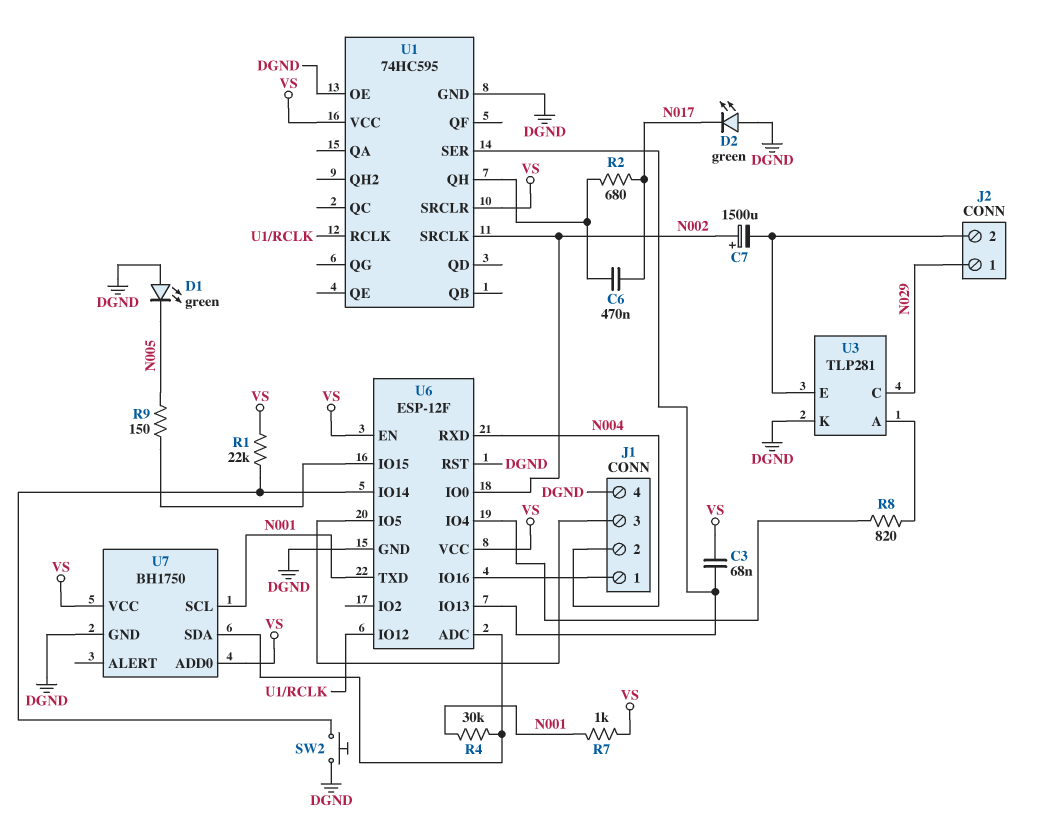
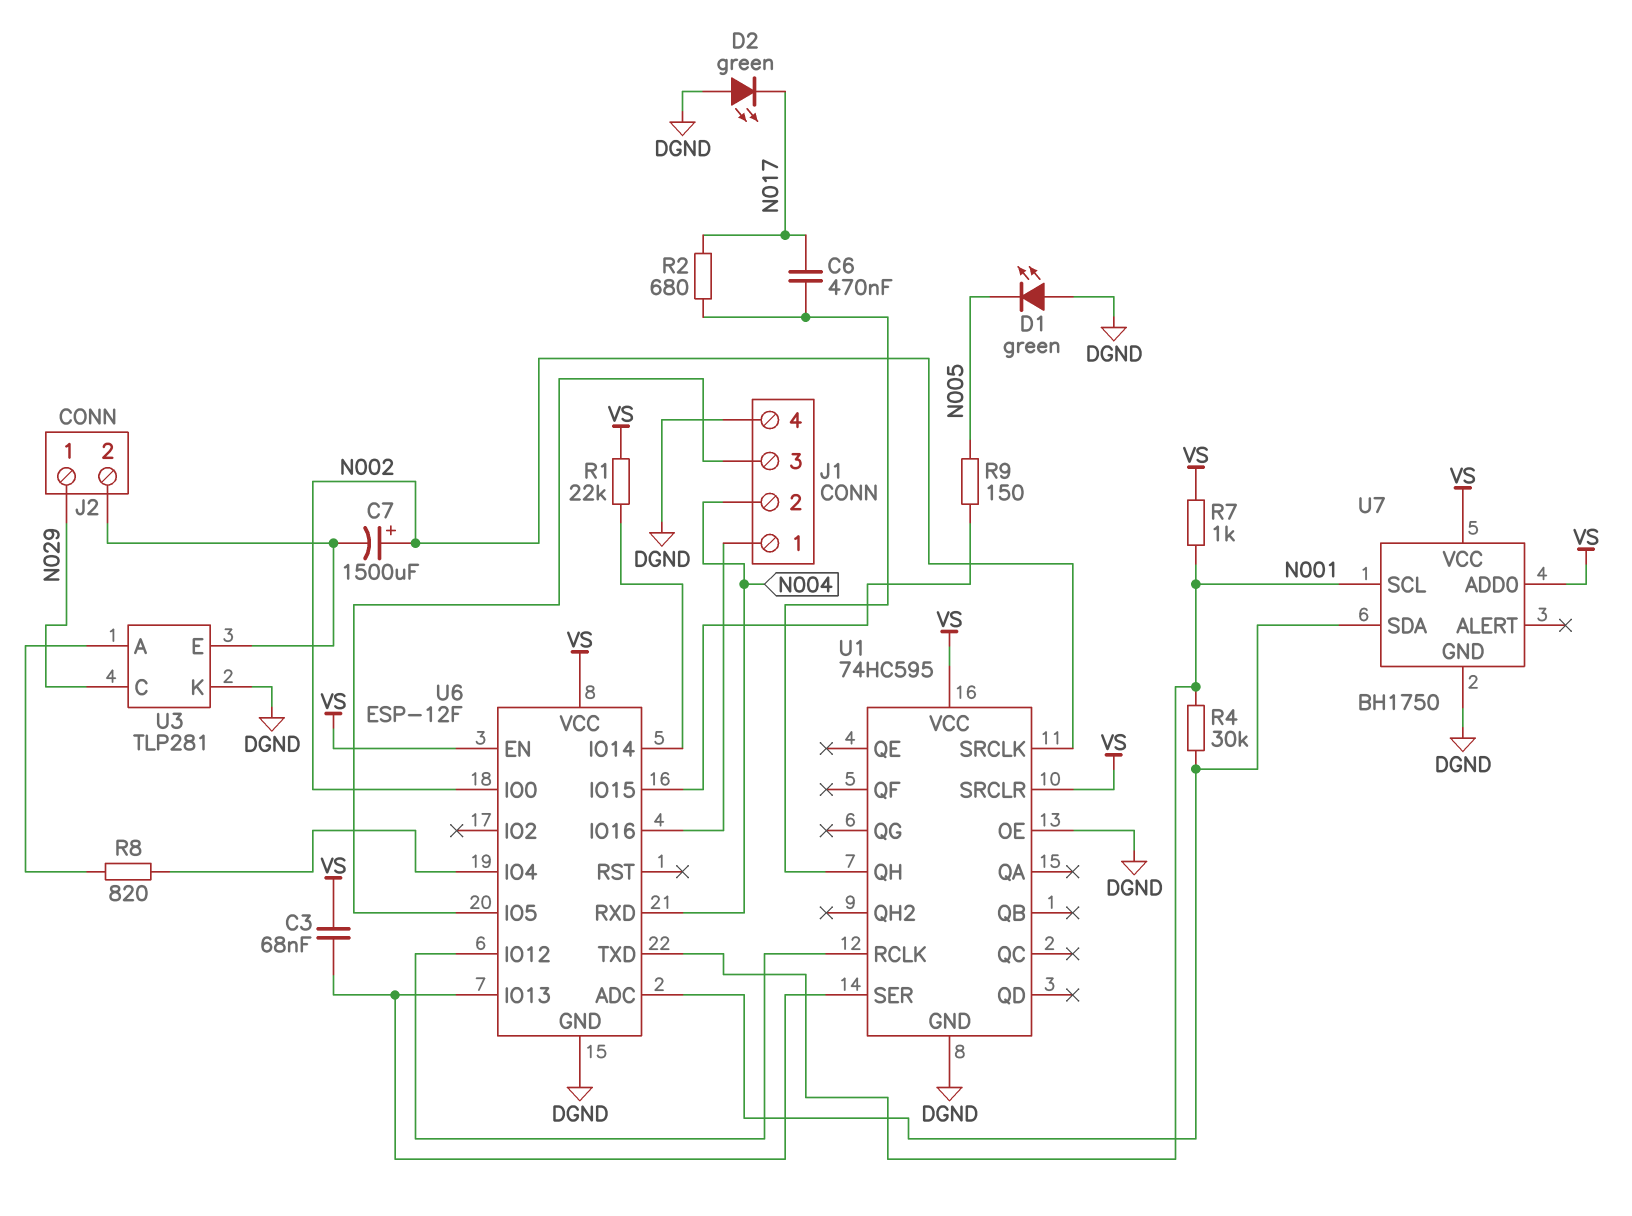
SW2: button (DGND, U6/IO14) -> none
U6 pin RST: DGND -> none

